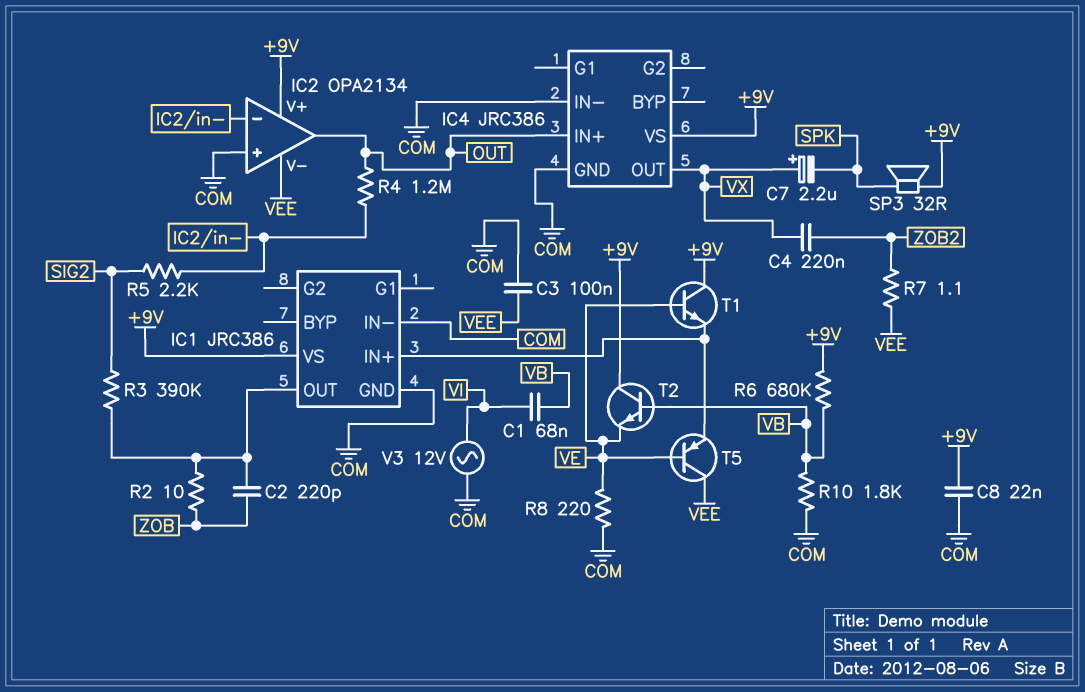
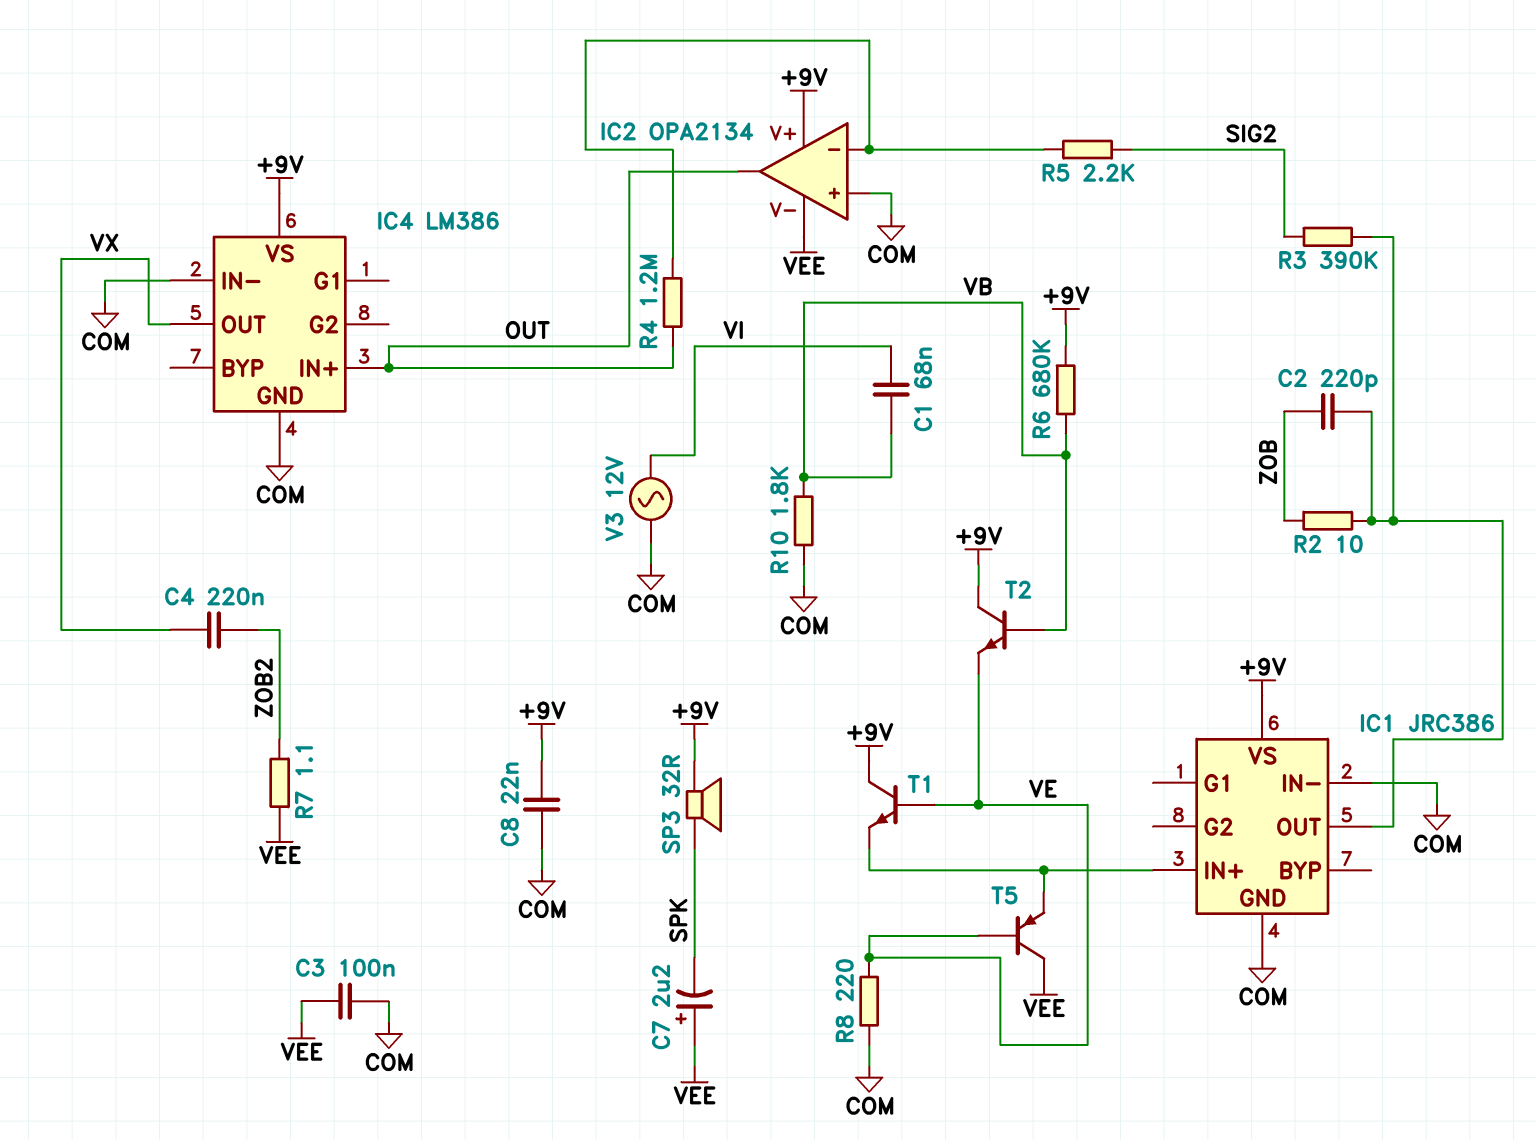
C7: 2.2uF (plus VX, minus SPK) -> 2.2uF (plus VEE, minus SPK)
IC4: JRC386 -> LM386

